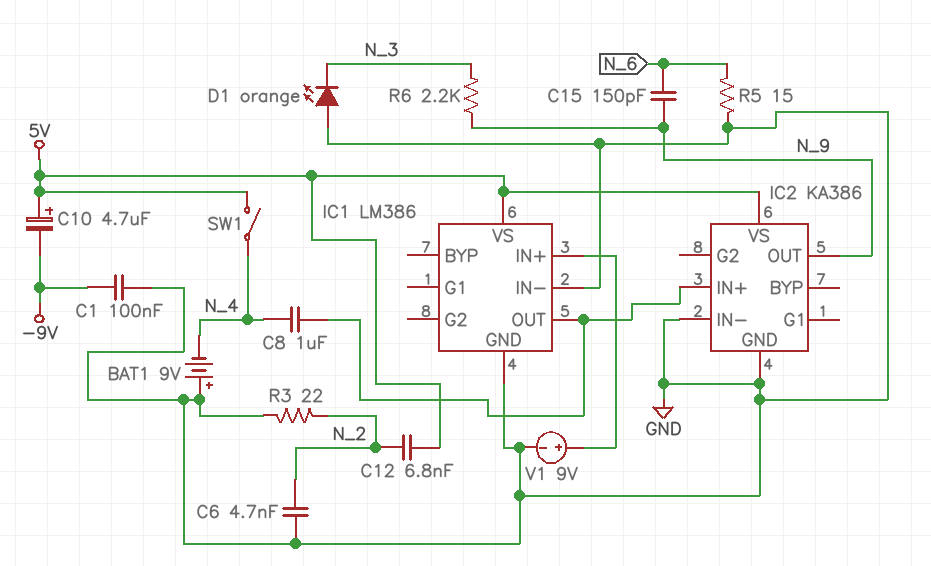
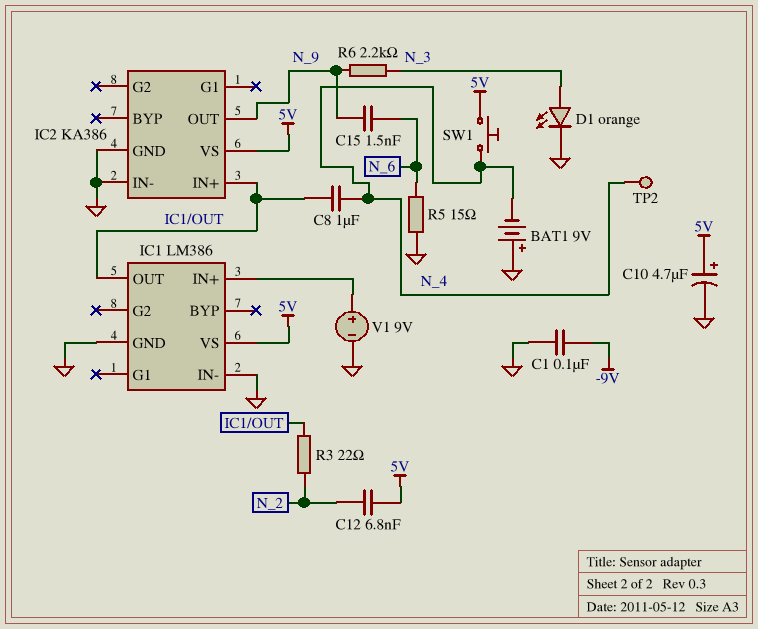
C6: 4.7nF (GND, N_2) -> none
C10: 4.7uF (plus 5V, minus -9V) -> 4.7uF (plus 5V, minus GND)
C15: 150pF (N_6, N_9) -> 1.5nF (N_6, N_9)
D1: LED orange (A GND, K N_3) -> LED orange (A N_3, K GND)
R3: 22 (GND, N_2) -> 22 (IC1/OUT, N_2)
SW1: switch (5V, N_4) -> button (5V, N_4)
TP2: none -> test point (N_4)

